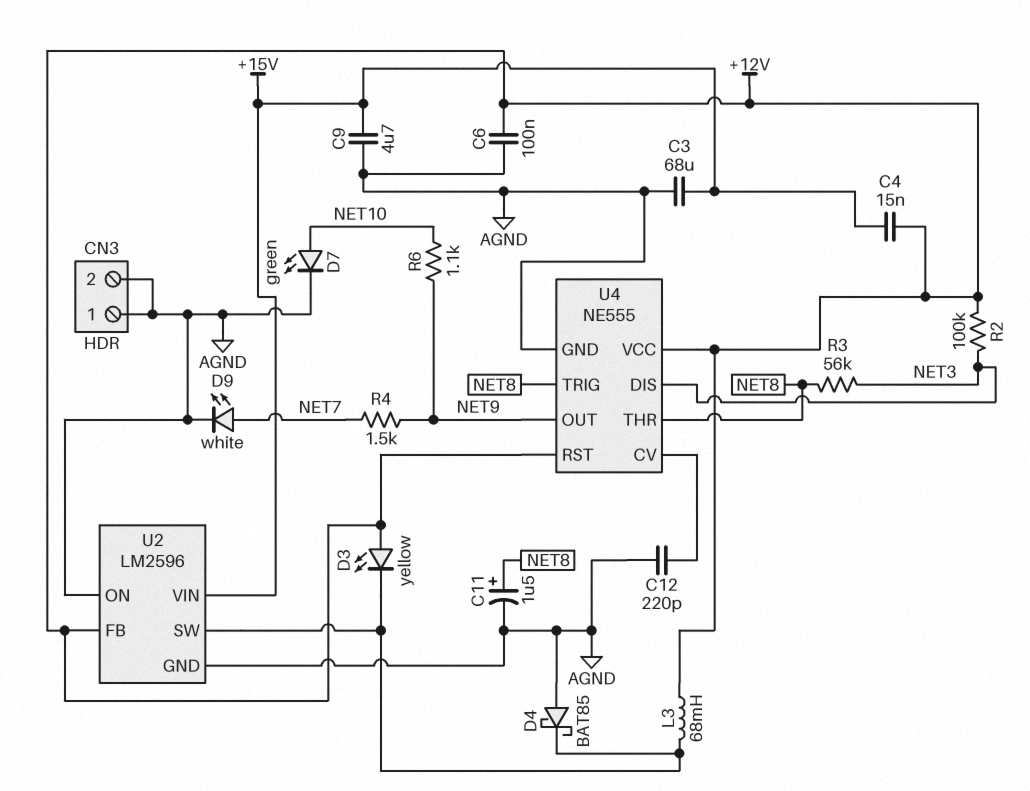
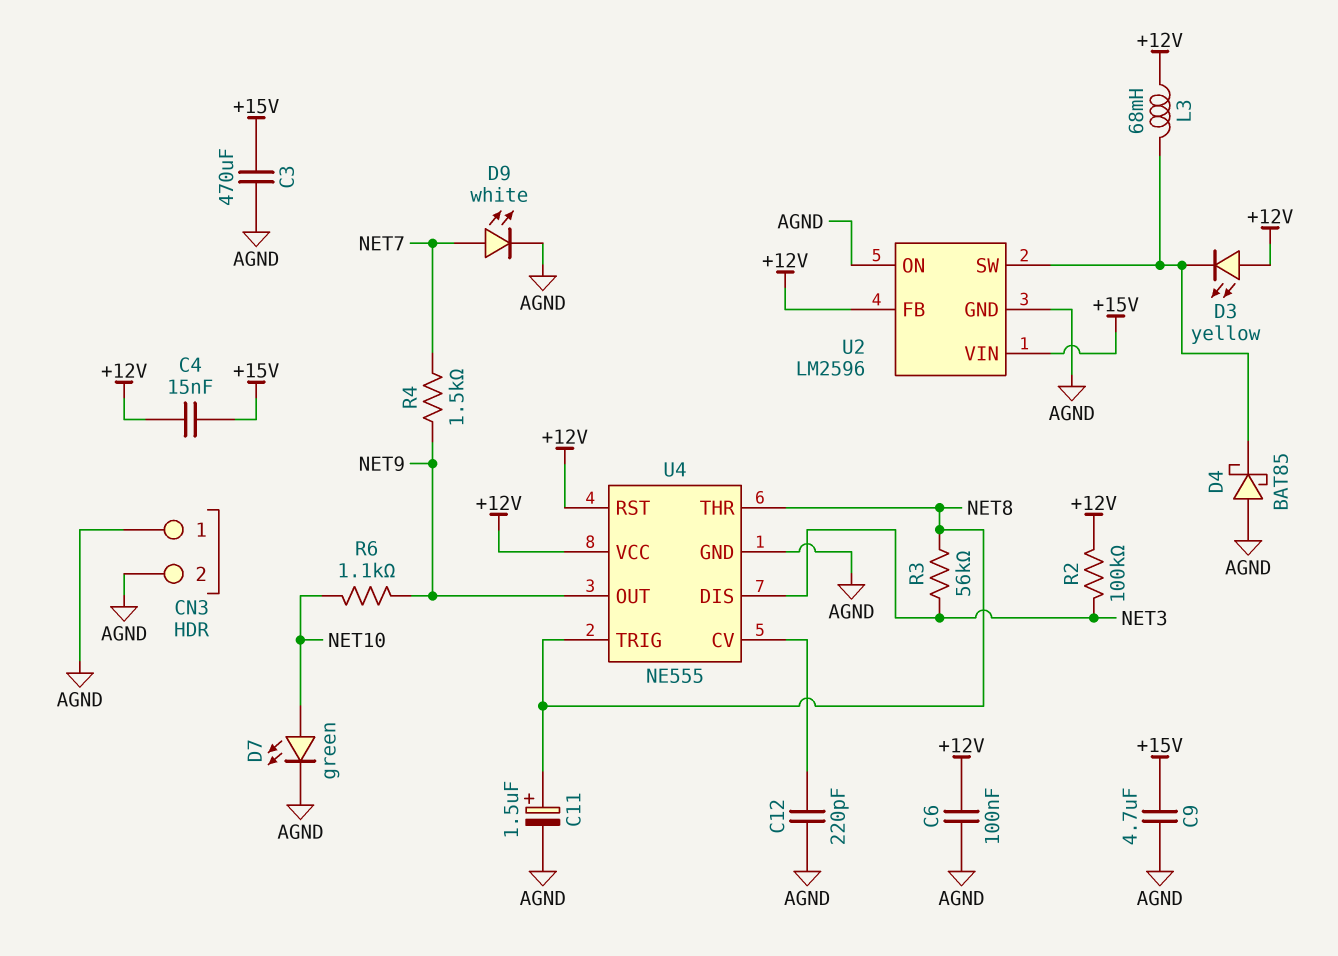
C3: 68uF (+15V, AGND) -> 470uF (+15V, AGND)

